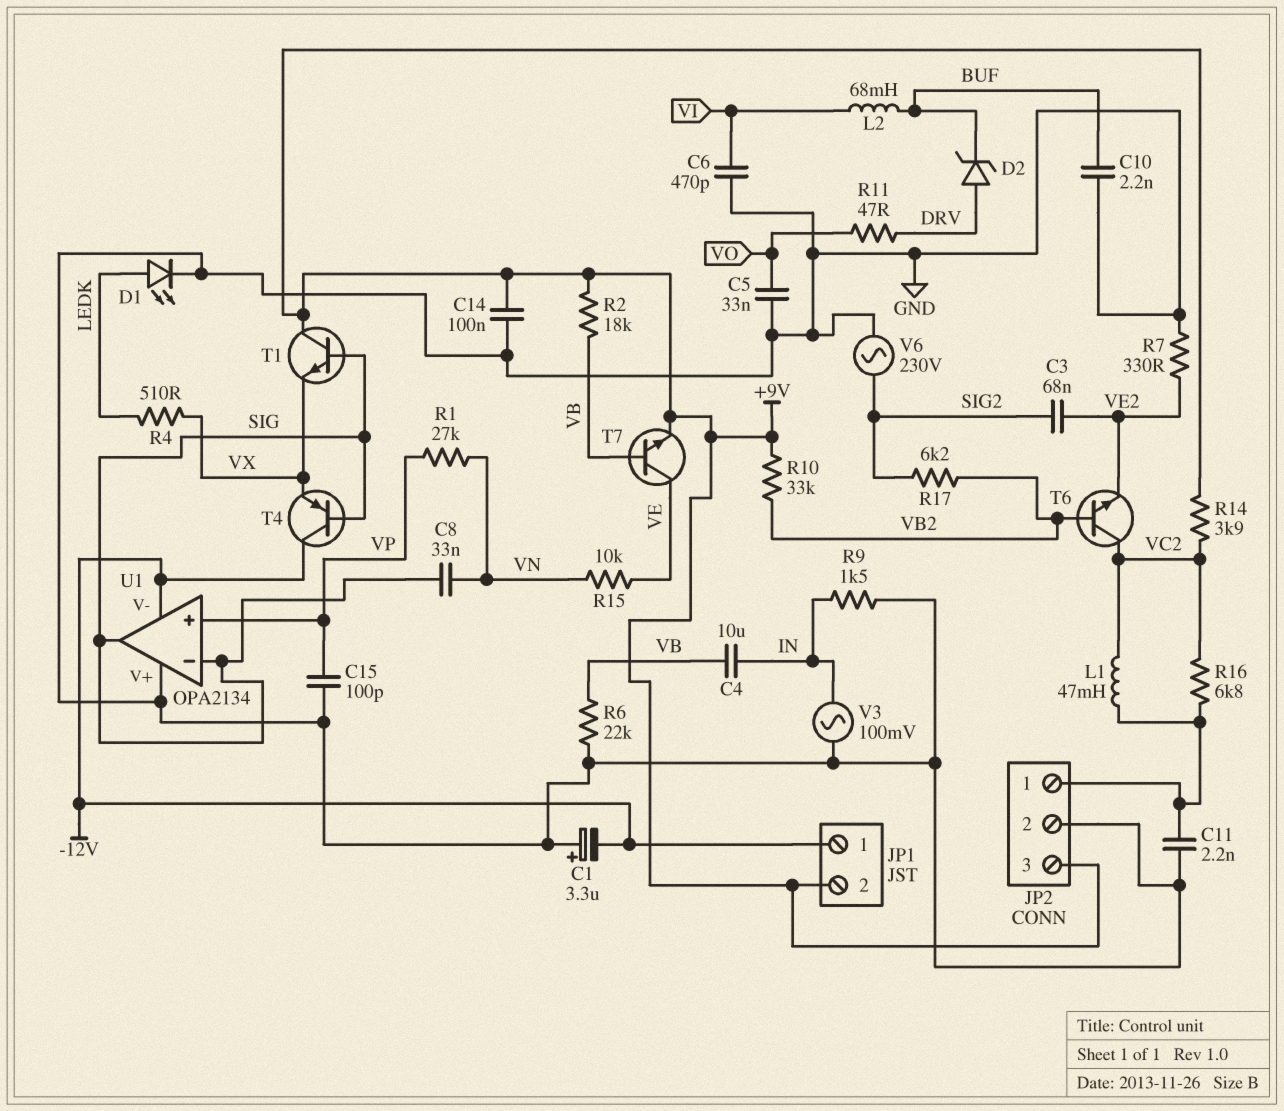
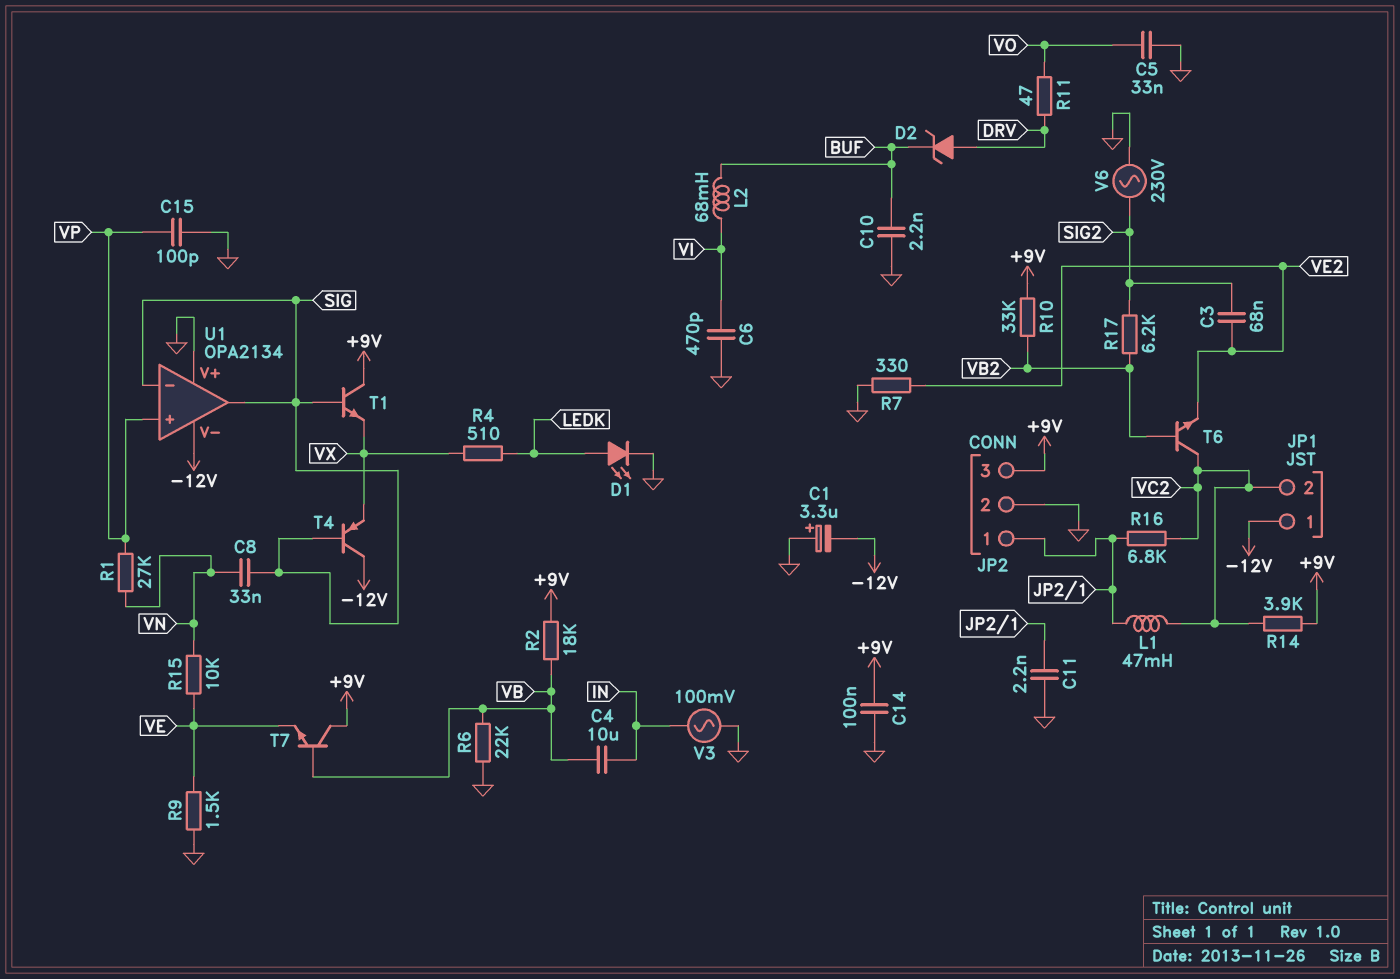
JP1 pin 2: +9V -> VC2
R9: 1.5k (GND, IN) -> 1.5k (GND, VE)
T7: NPN (B VB, C VE, E +9V) -> NPN (B VB, C +9V, E VE)

